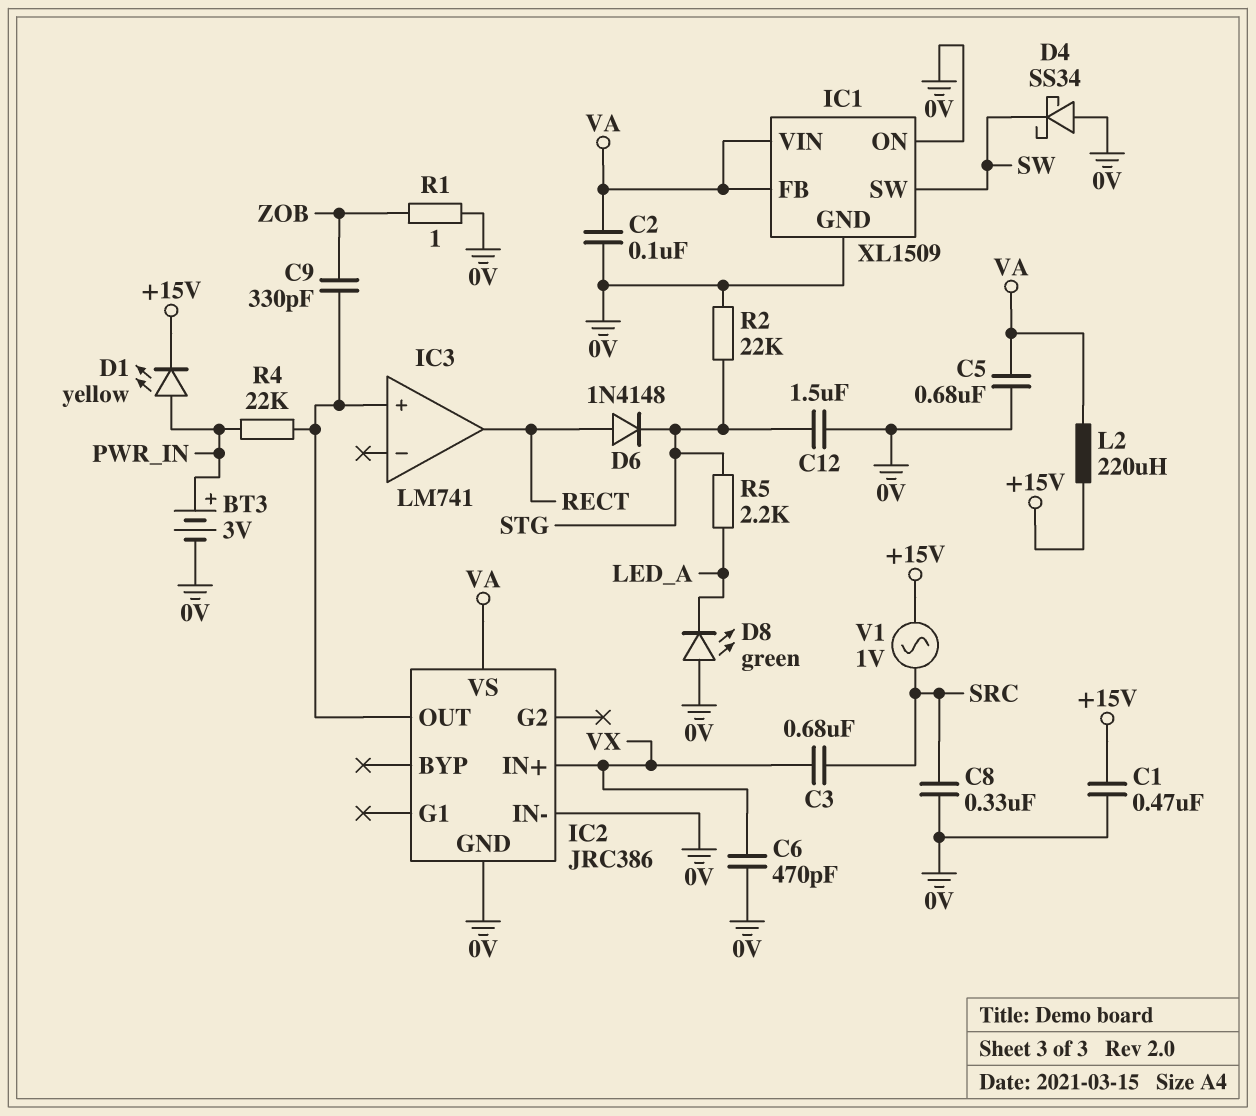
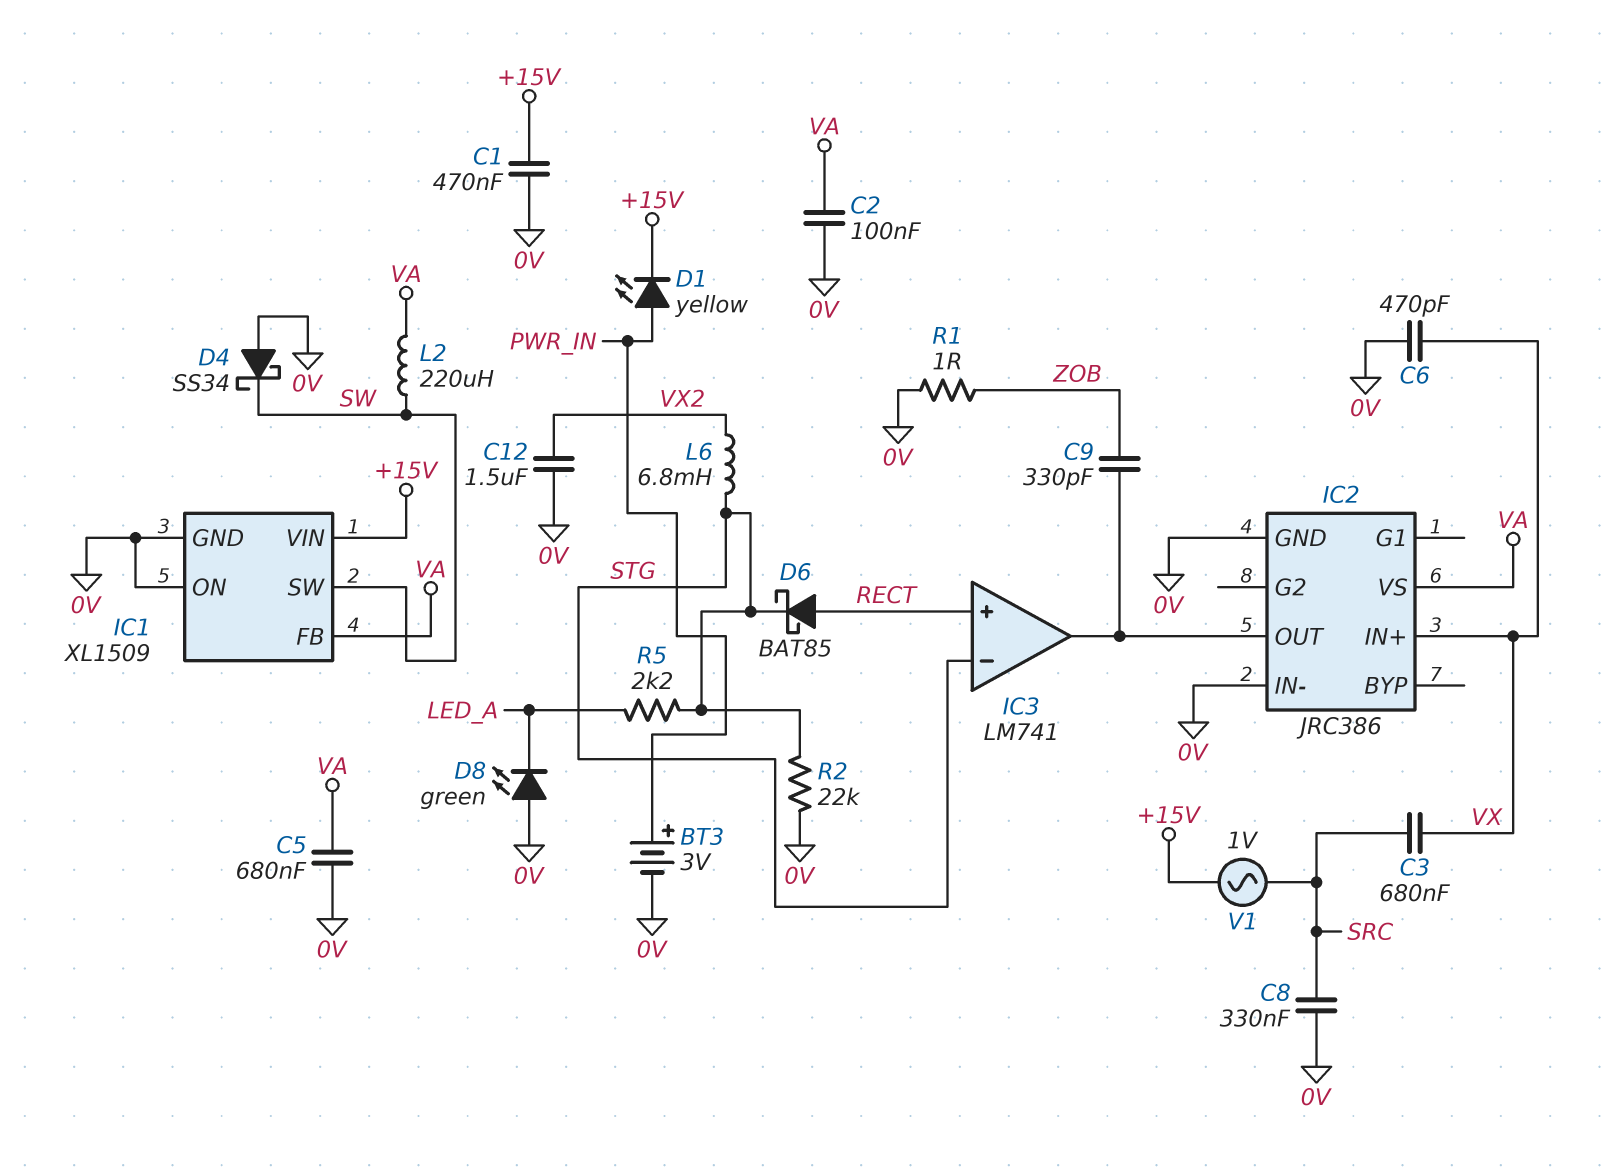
C12: 1.5uF (0V, STG) -> 1.5uF (0V, VX2)
D6: diode 1N4148 (A RECT, K STG) -> schottky BAT85 (A RECT, K STG)
IC1 pin VIN: VA -> +15V
IC3 pin in+: IC2/OUT -> RECT
IC3 pin in-: none -> STG
IC3 pin out: RECT -> IC2/OUT
L2: 220uH (+15V, VA) -> 220uH (SW, VA)
L6: none -> 6.8mH (STG, VX2)
R4: 22k (IC2/OUT, PWR_IN) -> none

